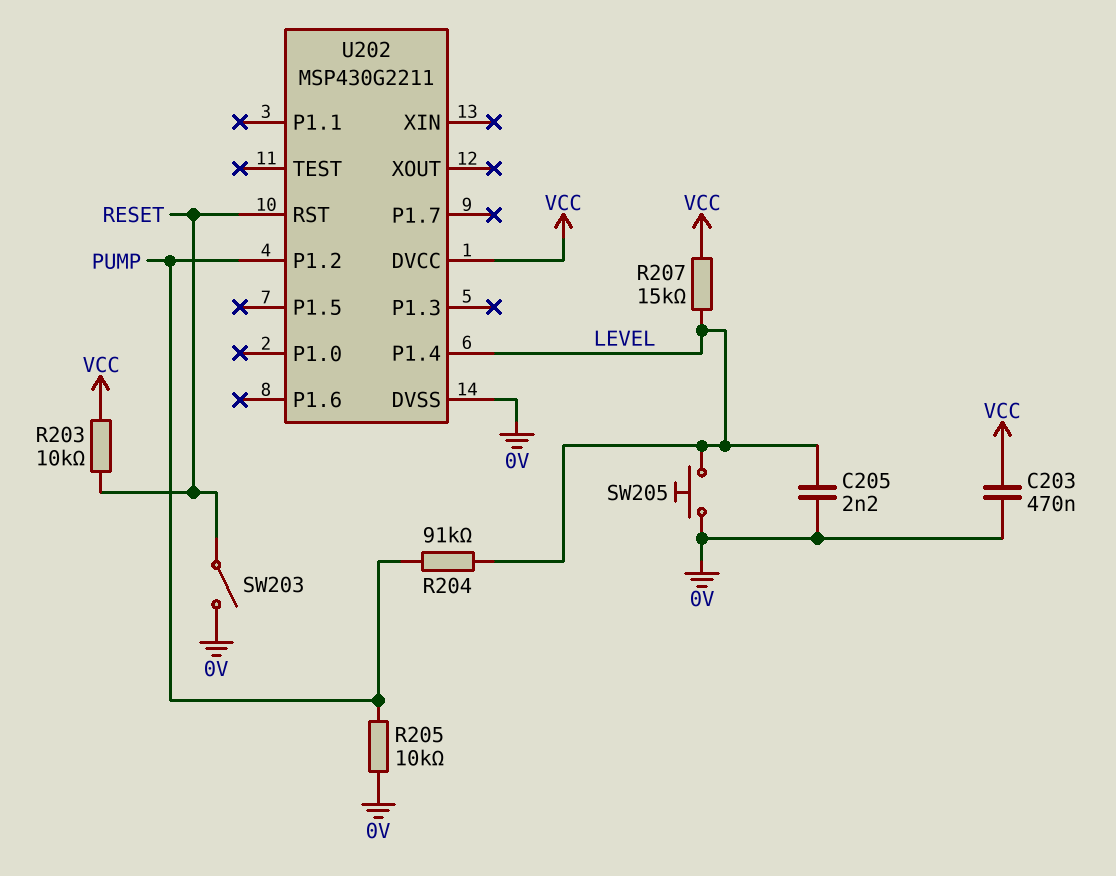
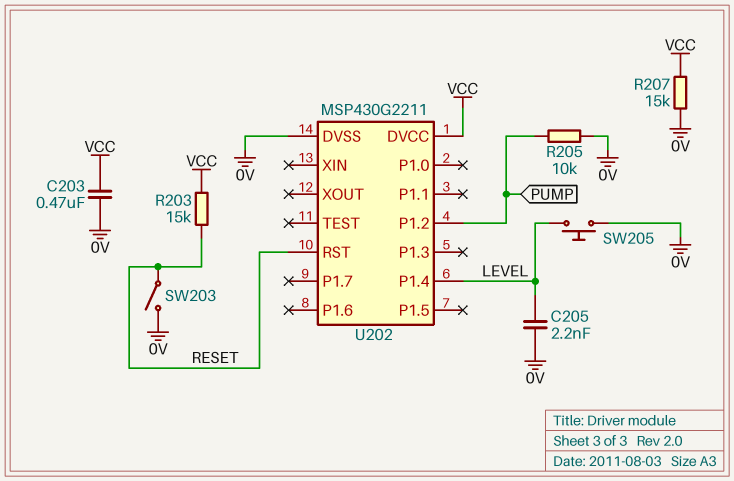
R203: 10k (RESET, VCC) -> 15k (RESET, VCC)
R204: 91k (LEVEL, PUMP) -> none
R207: 15k (LEVEL, VCC) -> 15k (0V, VCC)

